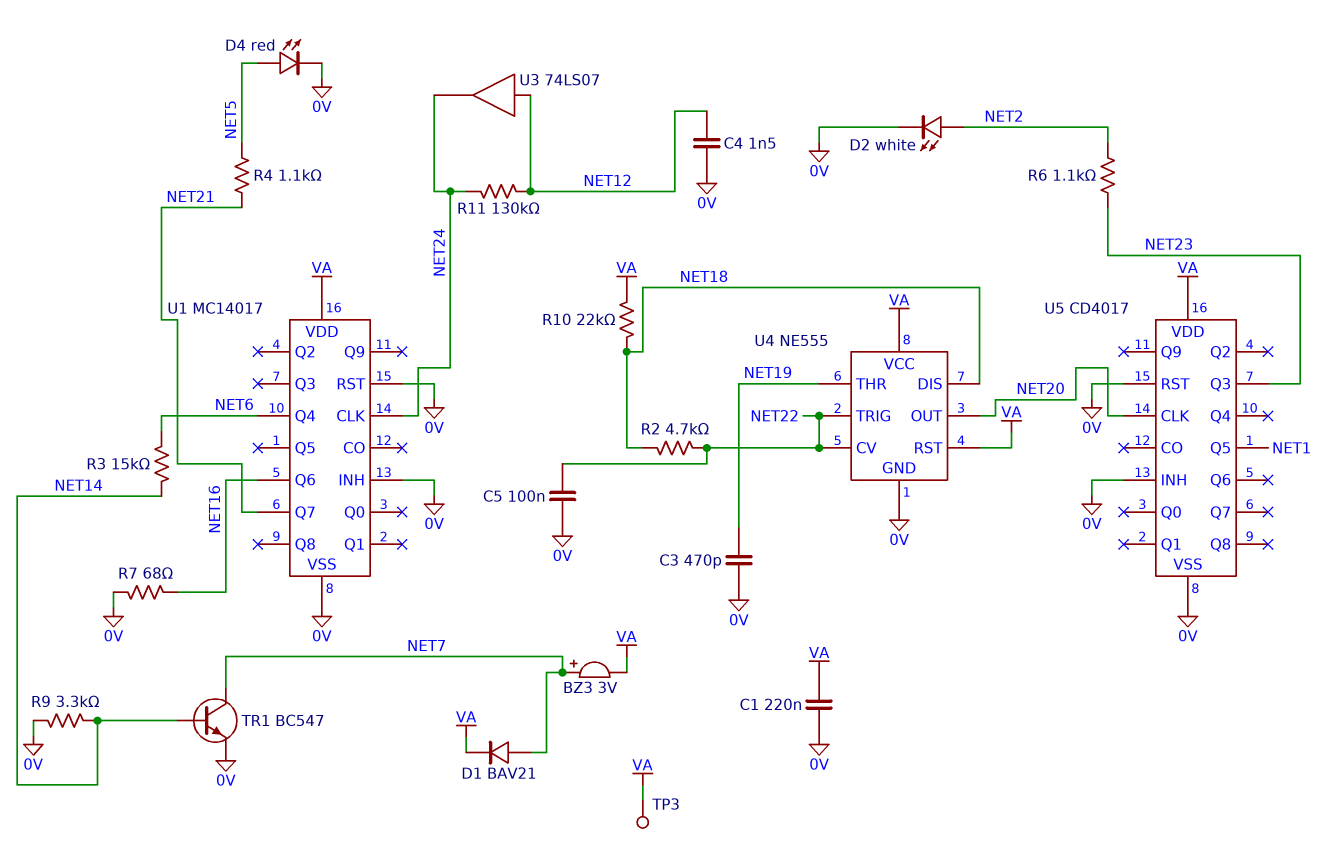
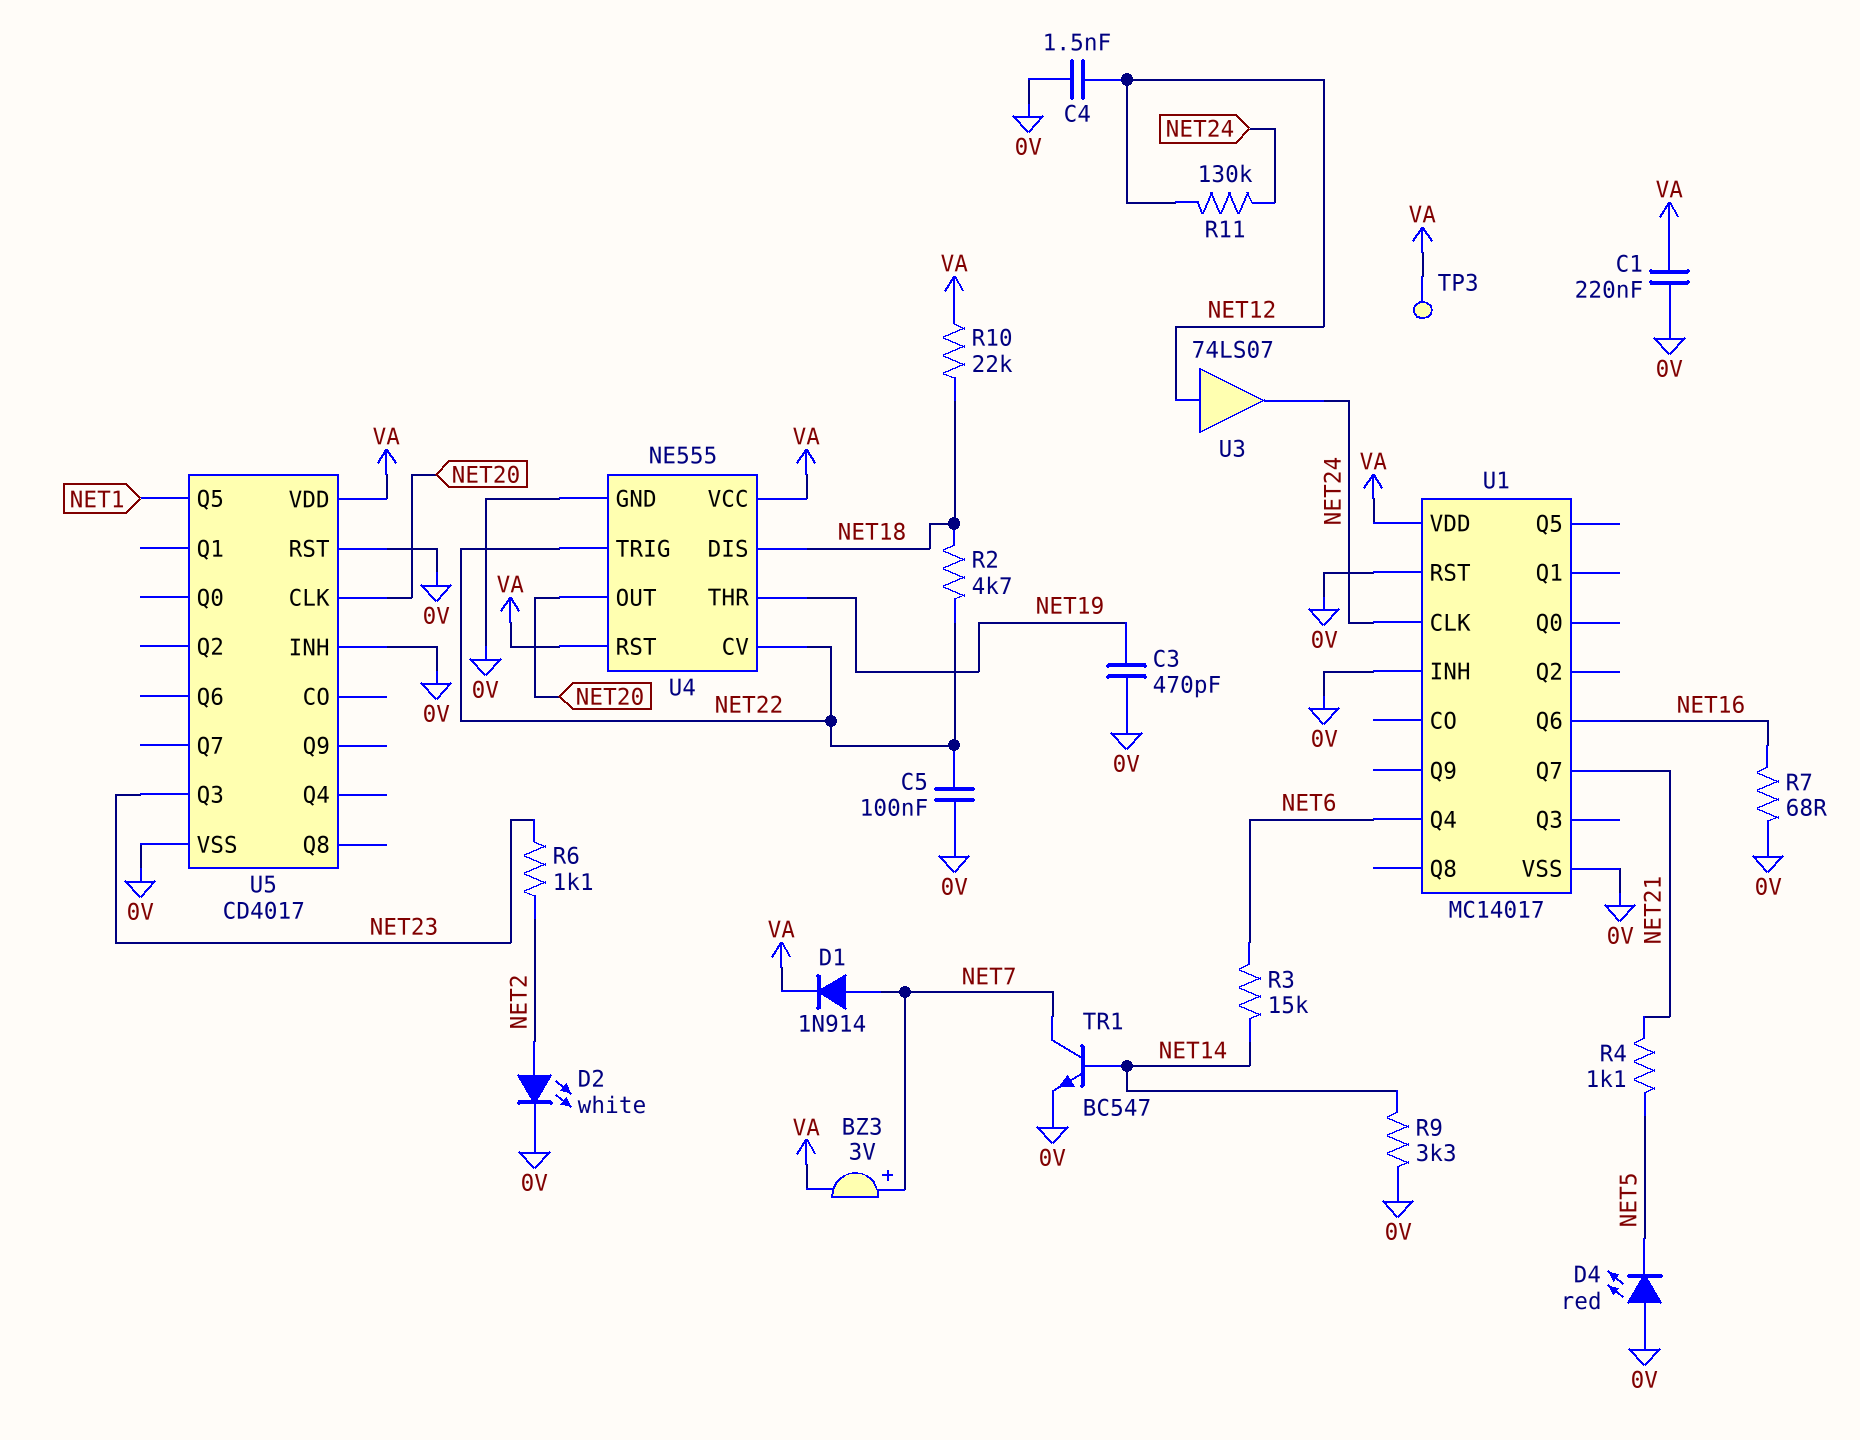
D1: diode BAV21 (A NET7, K VA) -> diode 1N914 (A NET7, K VA)
D4: LED red (A NET5, K 0V) -> LED red (A 0V, K NET5)

